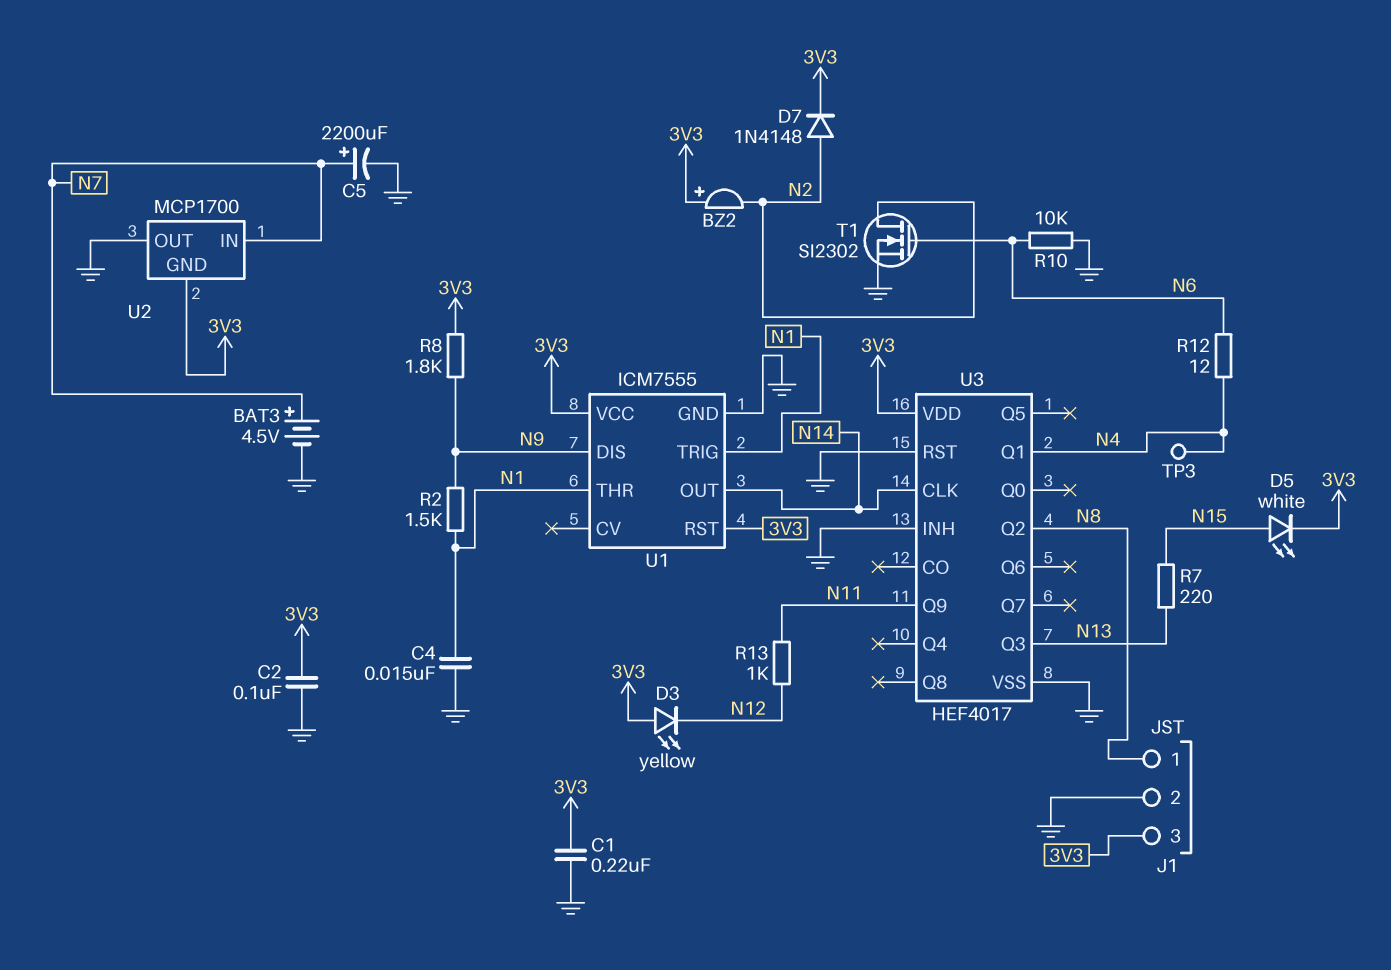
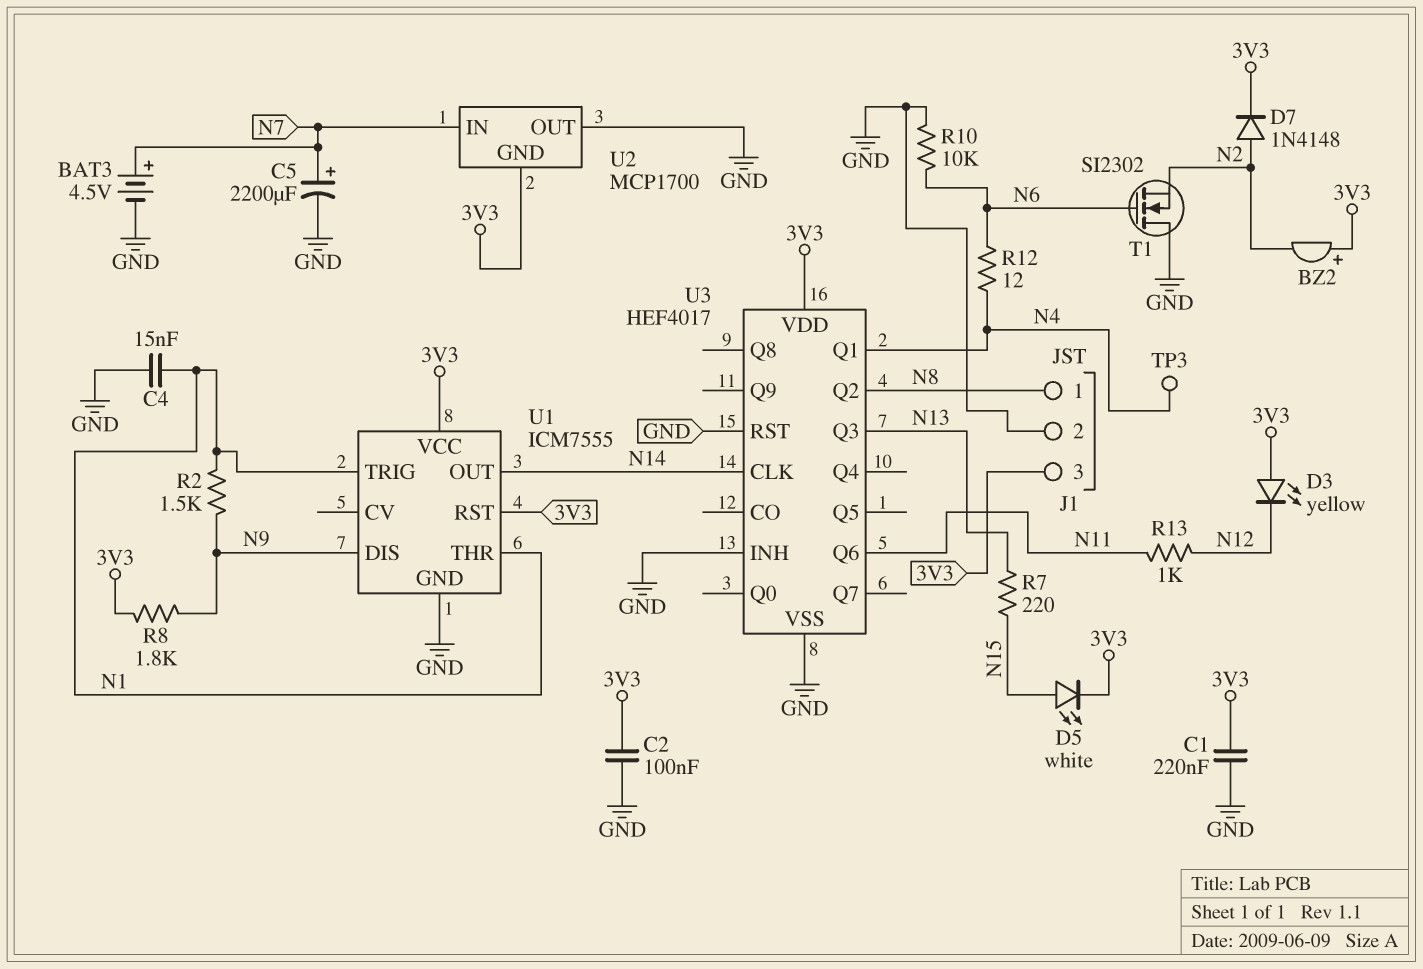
T1: NMOS SI2302 (G N6, D N2, S GND) -> NMOS SI2302 (G N6, D GND, S N2)
U3 pin Q6: none -> N11
U3 pin Q9: N11 -> none

